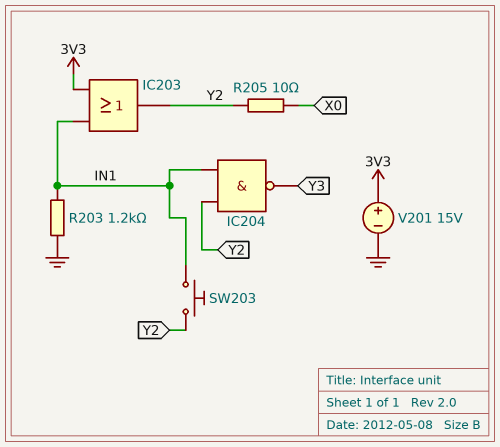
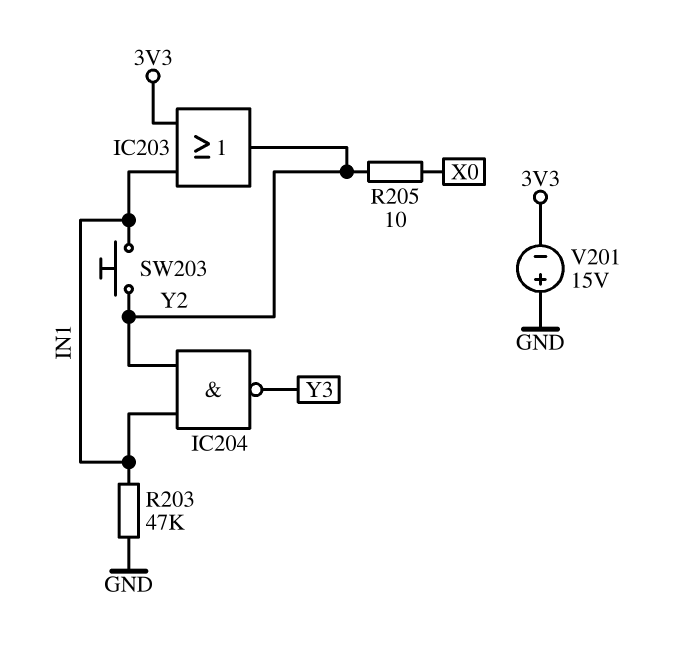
R203: 1.2k (GND, IN1) -> 47k (GND, IN1)
V201: 15V (plus 3V3, minus GND) -> 15V (plus GND, minus 3V3)

